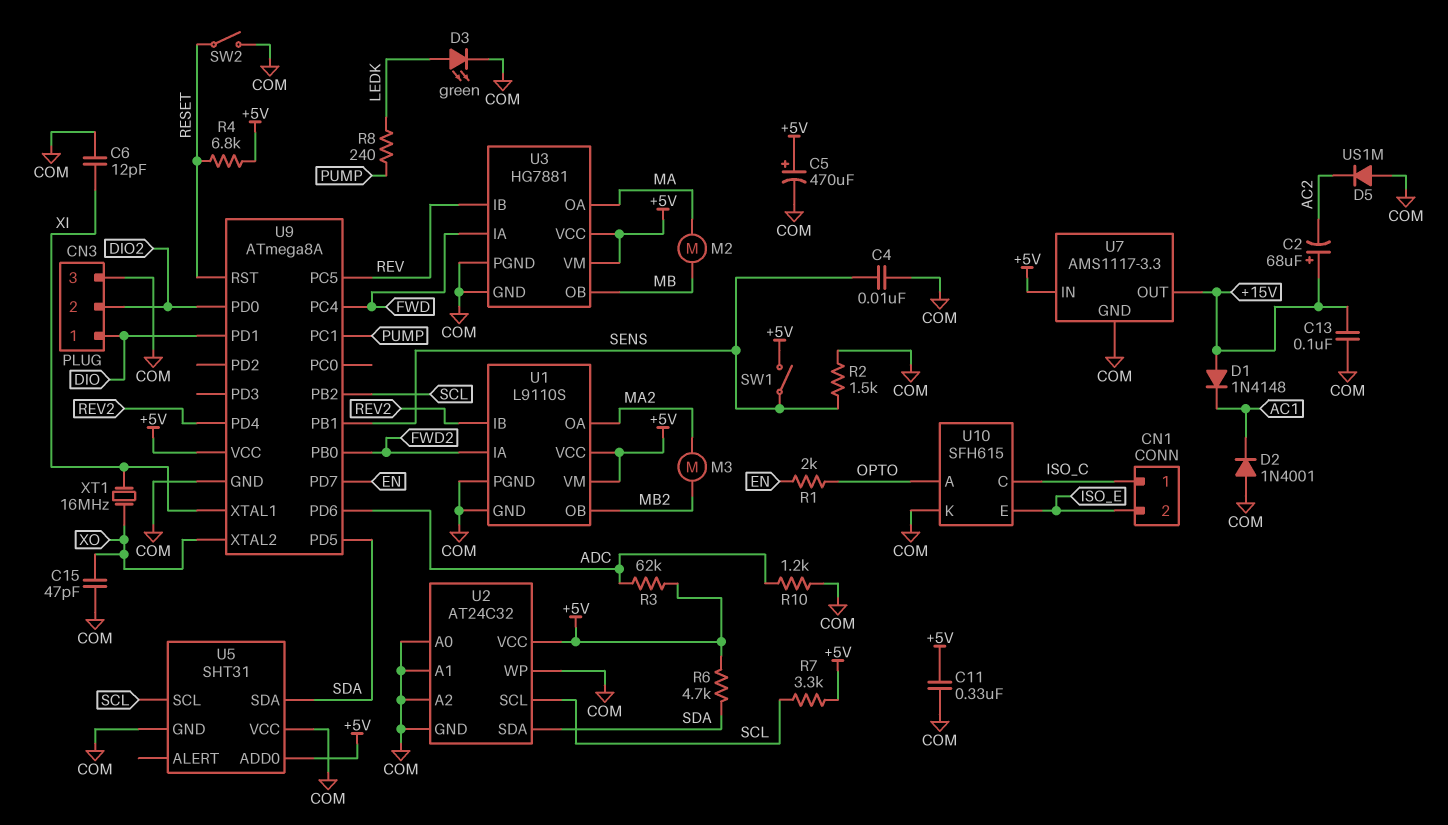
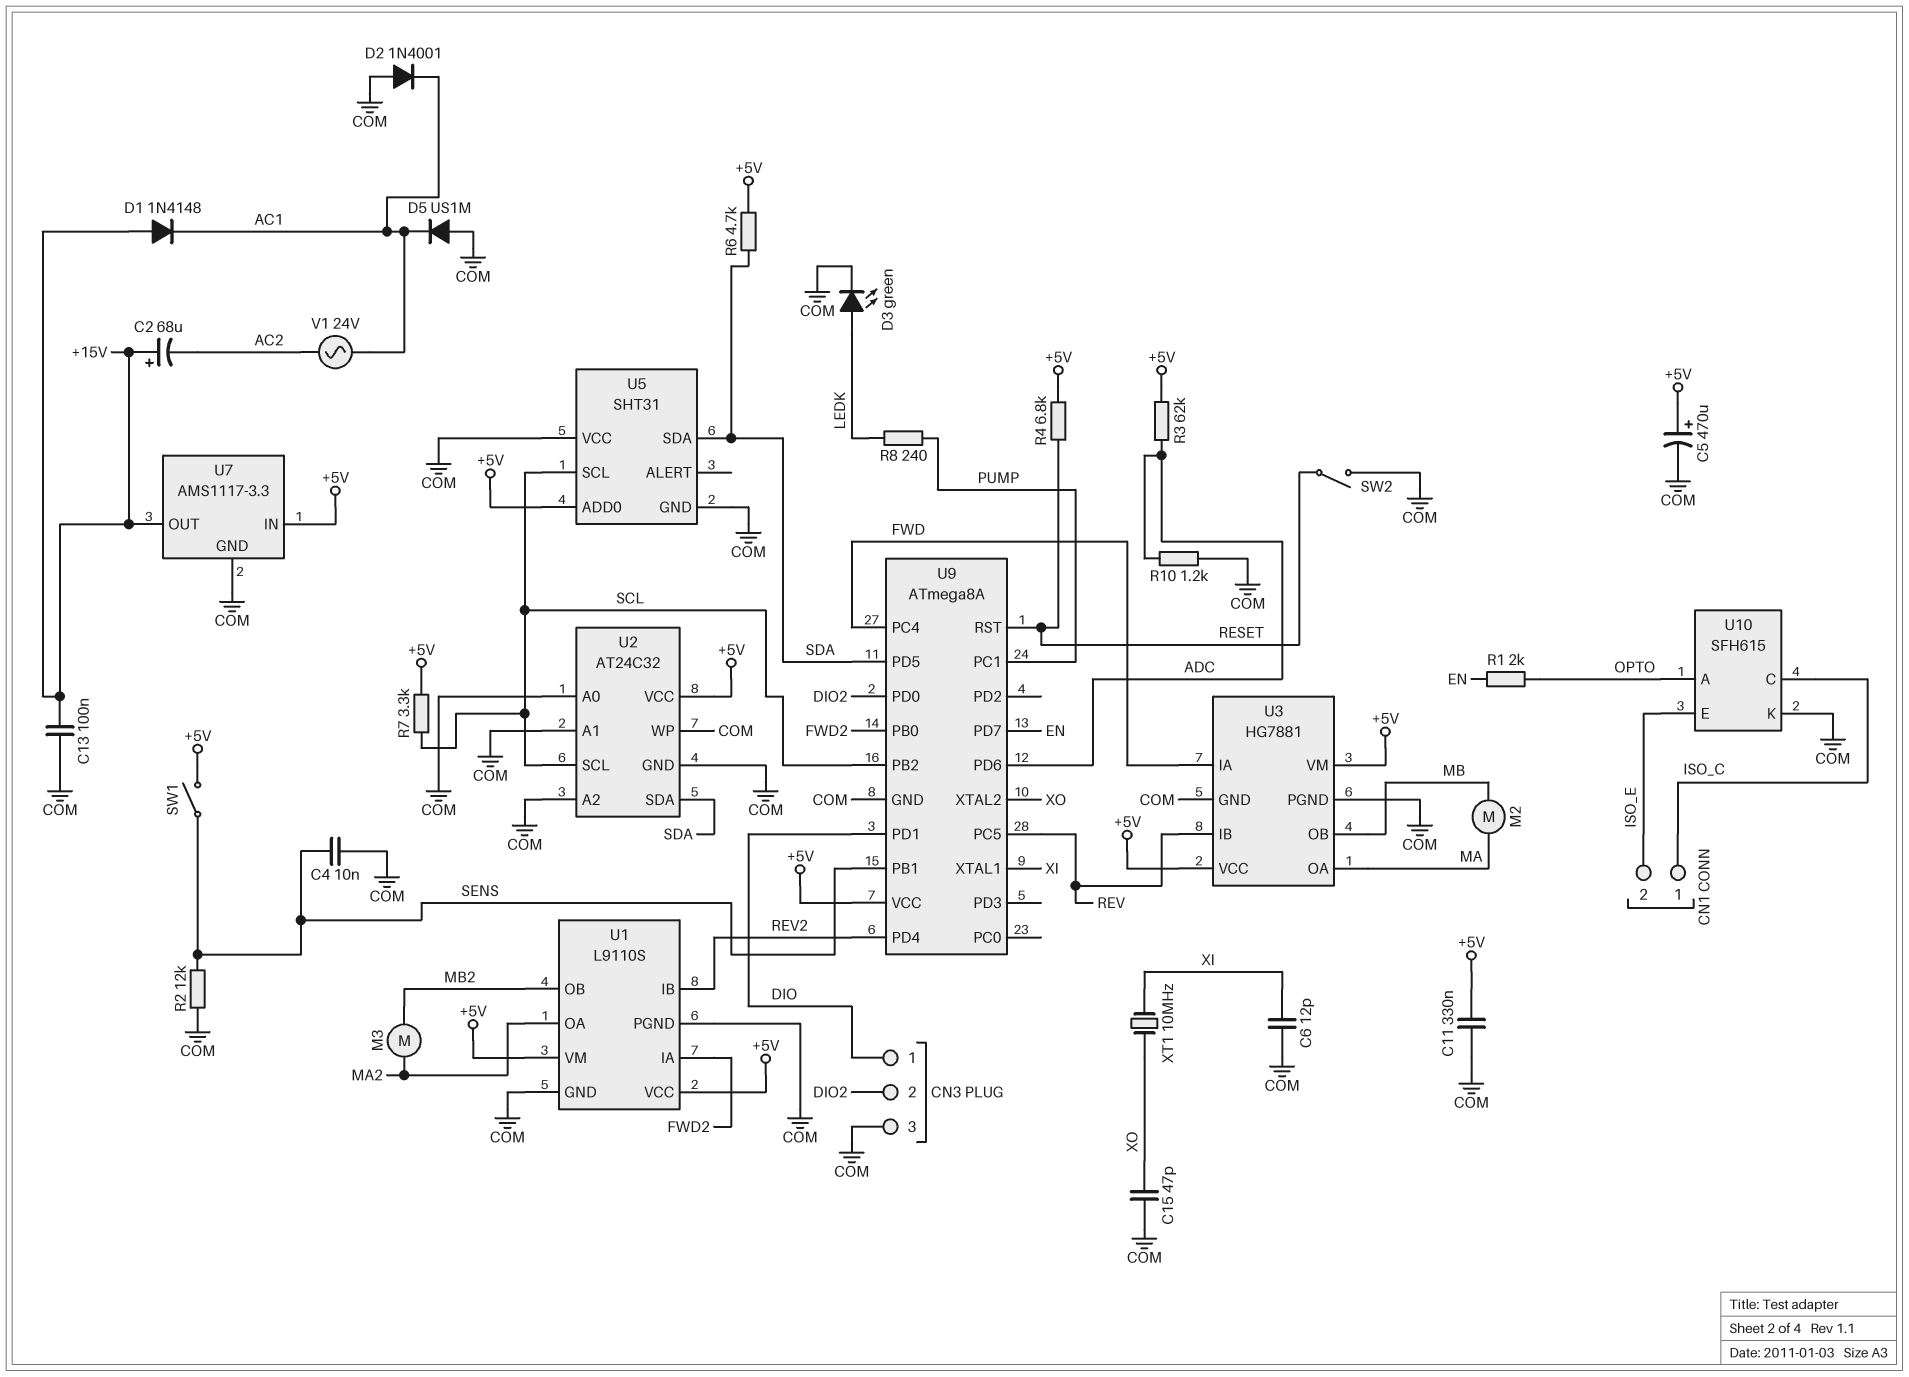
D5: diode US1M (A COM, K AC2) -> diode US1M (A COM, K AC1)
R2: 1.5k (COM, SENS) -> 12k (COM, SENS)
V1: none -> AC 24V (AC1, AC2)
XT1: 16MHz (XI, XO) -> 10MHz (XI, XO)

